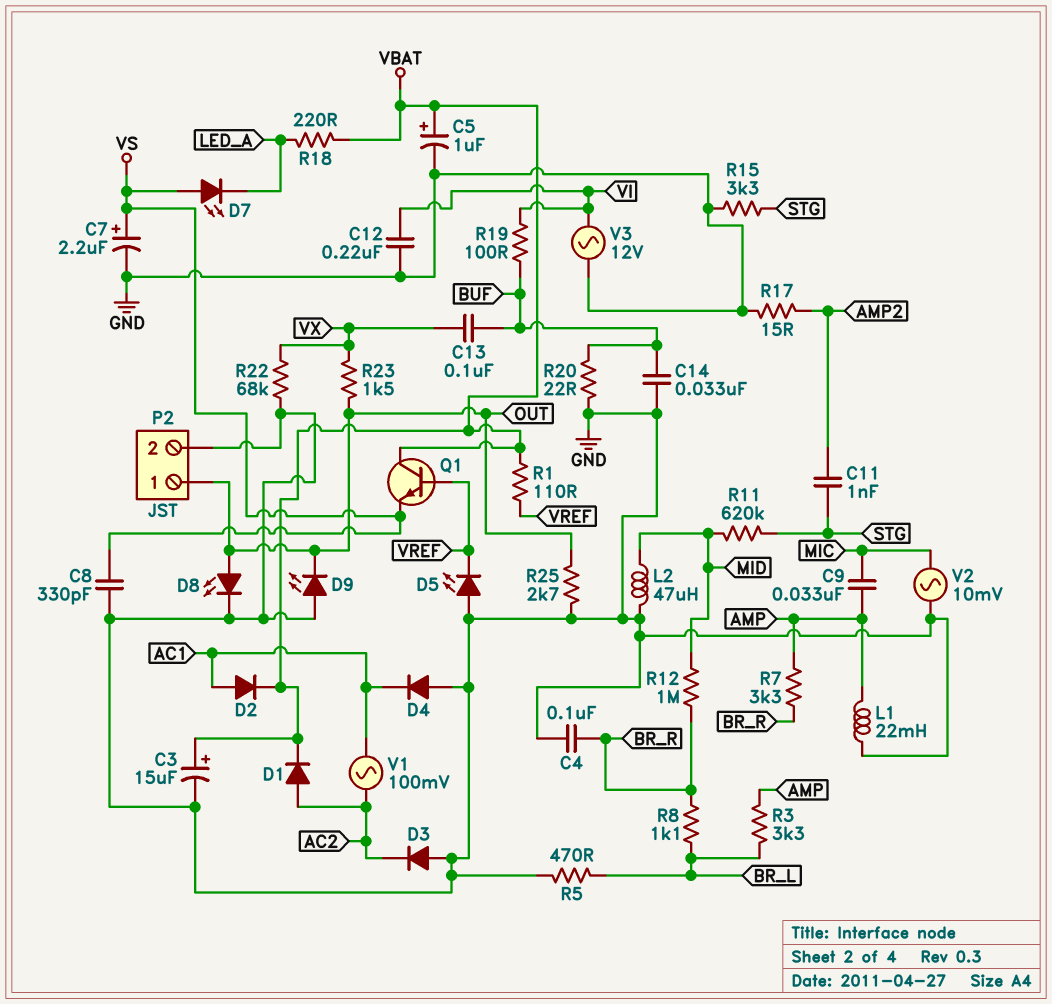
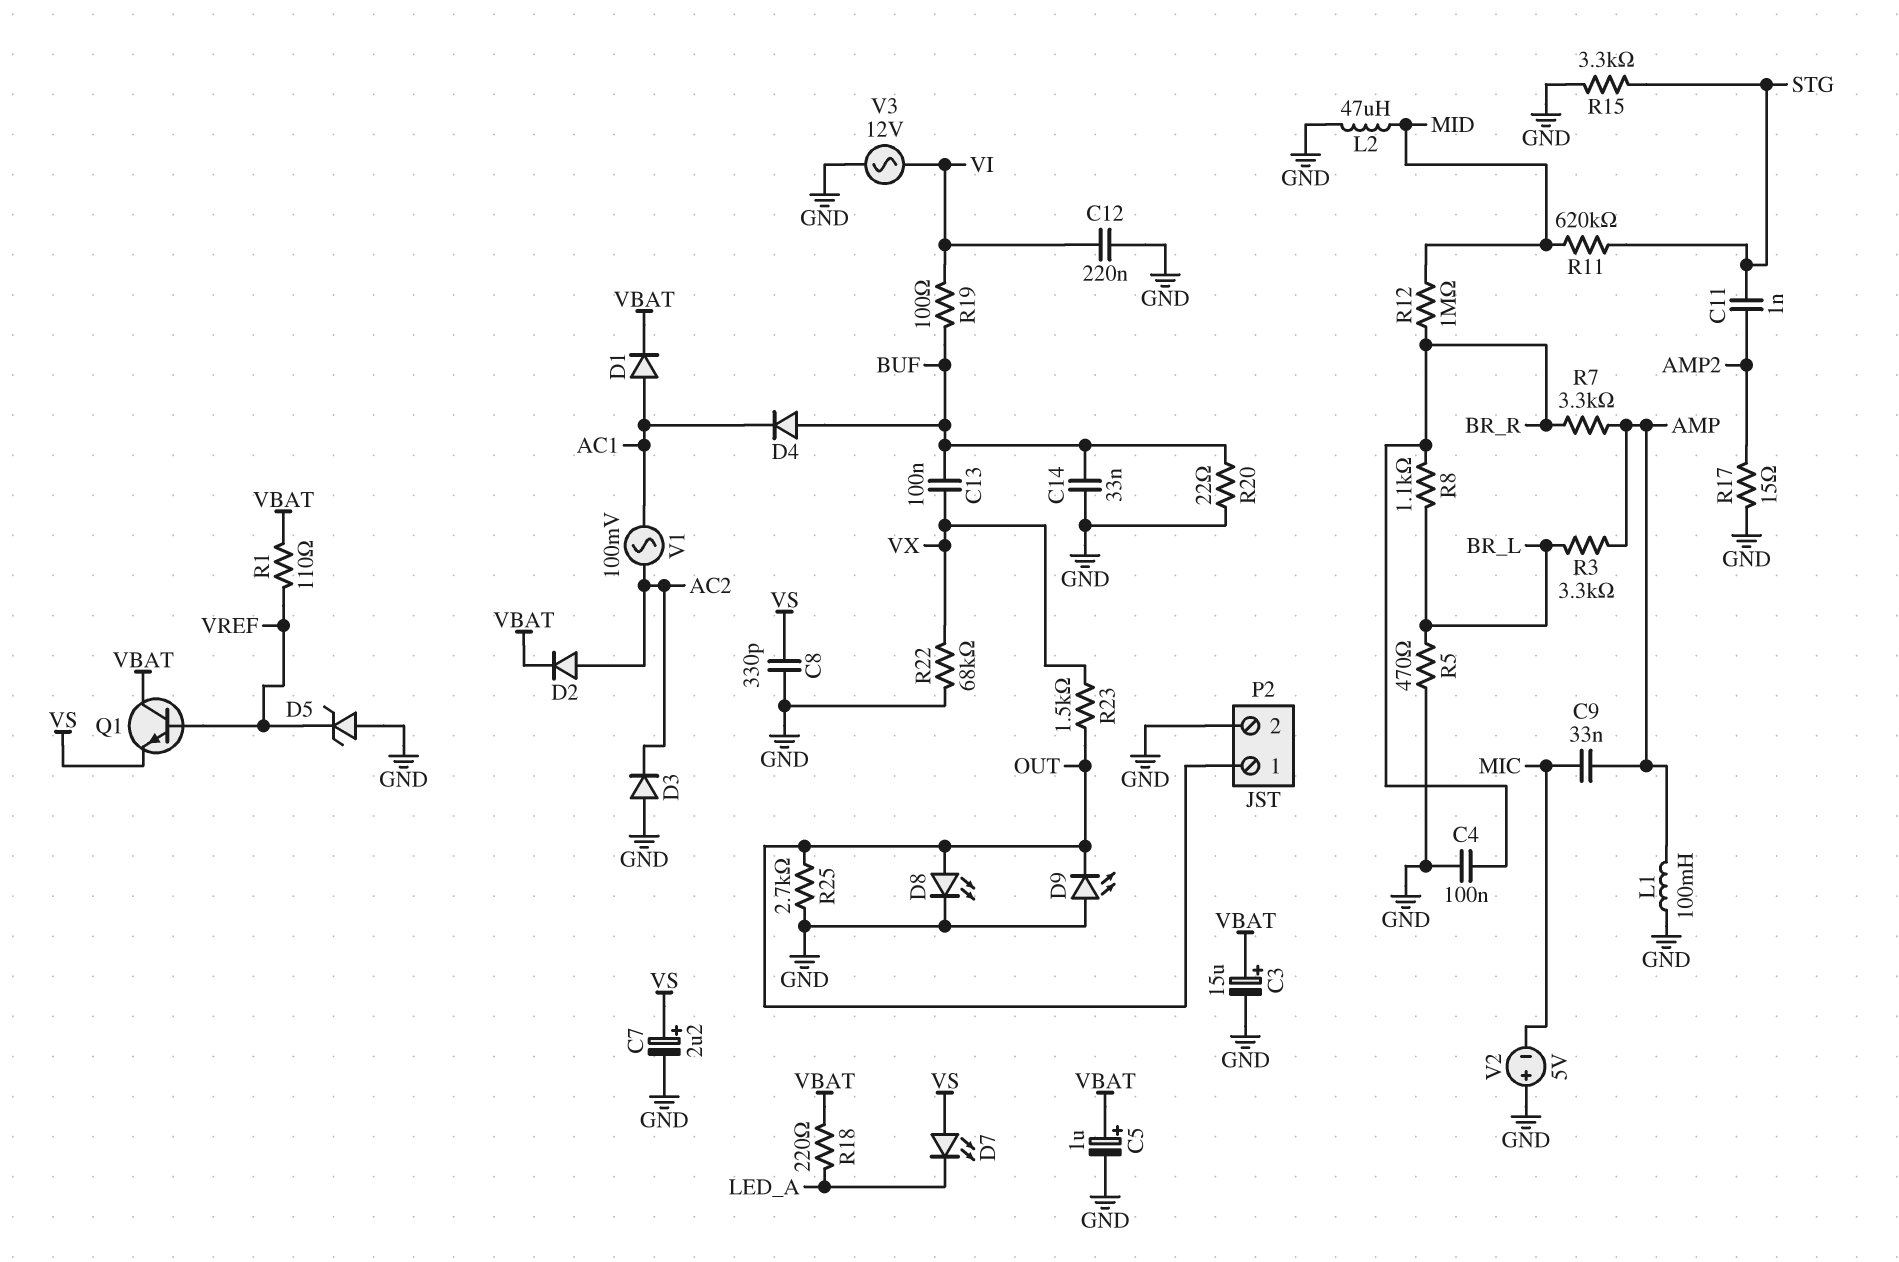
D1: diode (A AC2, K VBAT) -> diode (A AC1, K VBAT)
D2: diode (A AC1, K VBAT) -> diode (A AC2, K VBAT)
D4: diode (A GND, K AC1) -> diode (A BUF, K AC1)
D5: LED (A GND, K VREF) -> zener (A GND, K VREF)
L1: 22mH (AMP, GND) -> 100mH (AMP, GND)
V2: AC 10mV (GND, MIC) -> 5V (plus GND, minus MIC)

